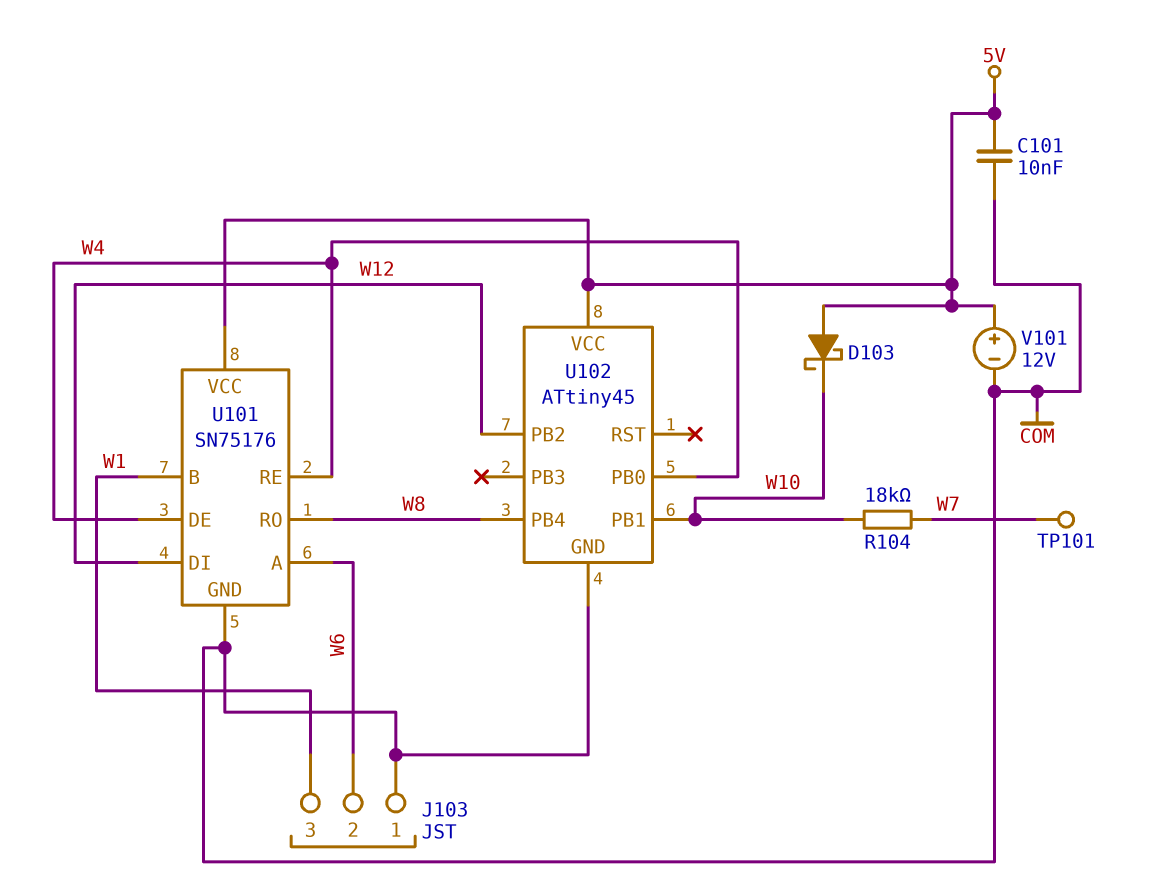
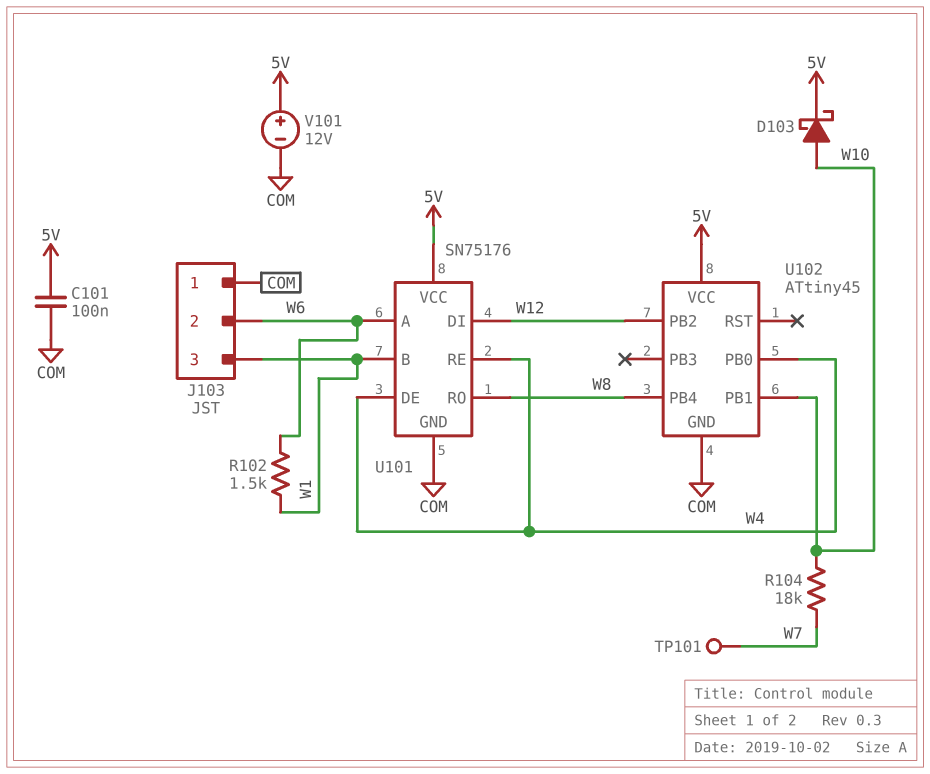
C101: 10nF (5V, COM) -> 100nF (5V, COM)
D103: schottky (A 5V, K W10) -> schottky (A W10, K 5V)
R102: none -> 1.5k (W1, W6)

